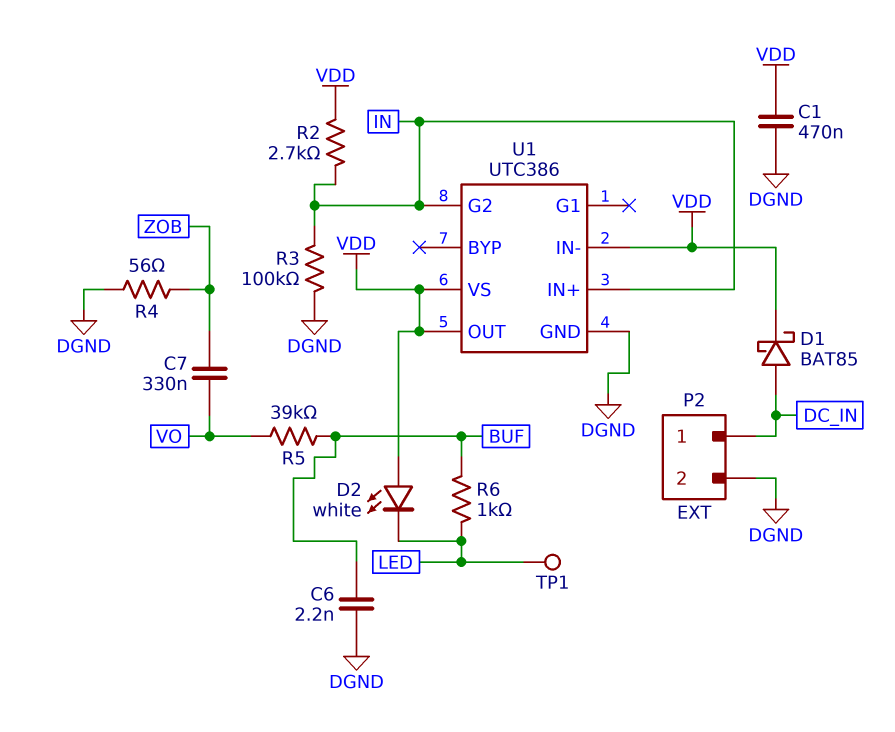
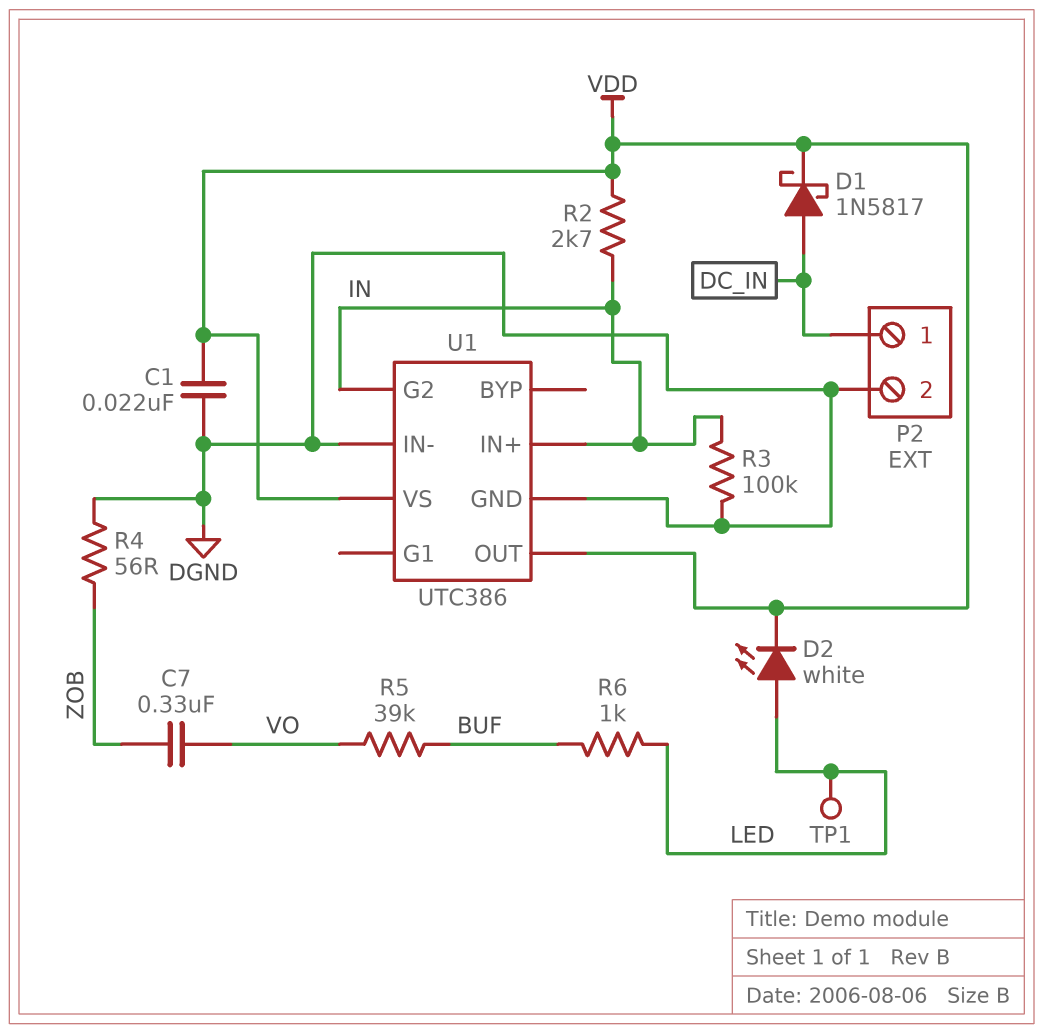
C1: 470nF (DGND, VDD) -> 22nF (DGND, VDD)
C6: 2.2nF (BUF, DGND) -> none
D1: schottky BAT85 (A DC_IN, K VDD) -> schottky 1N5817 (A DC_IN, K VDD)
D2: LED white (A VDD, K LED) -> LED white (A LED, K VDD)
U1 pin IN-: VDD -> DGND

